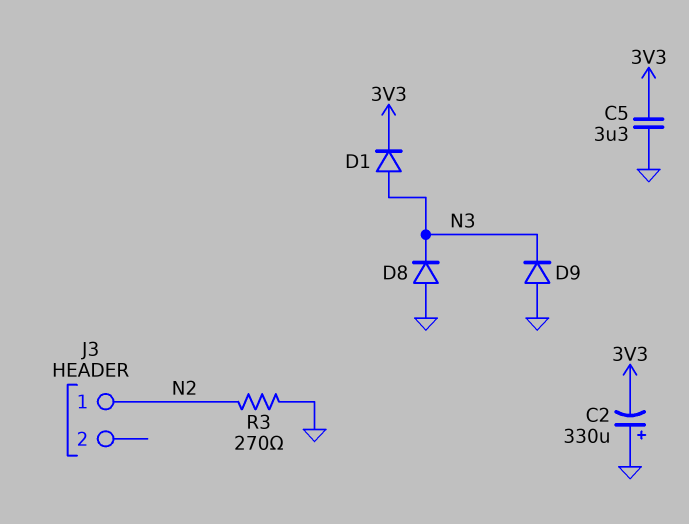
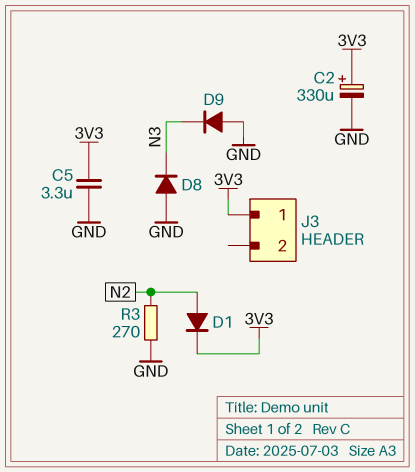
C2: 330uF (plus GND, minus 3V3) -> 330uF (plus 3V3, minus GND)
D1: diode (A N3, K 3V3) -> diode (A N2, K 3V3)
J3 pin 1: N2 -> 3V3

